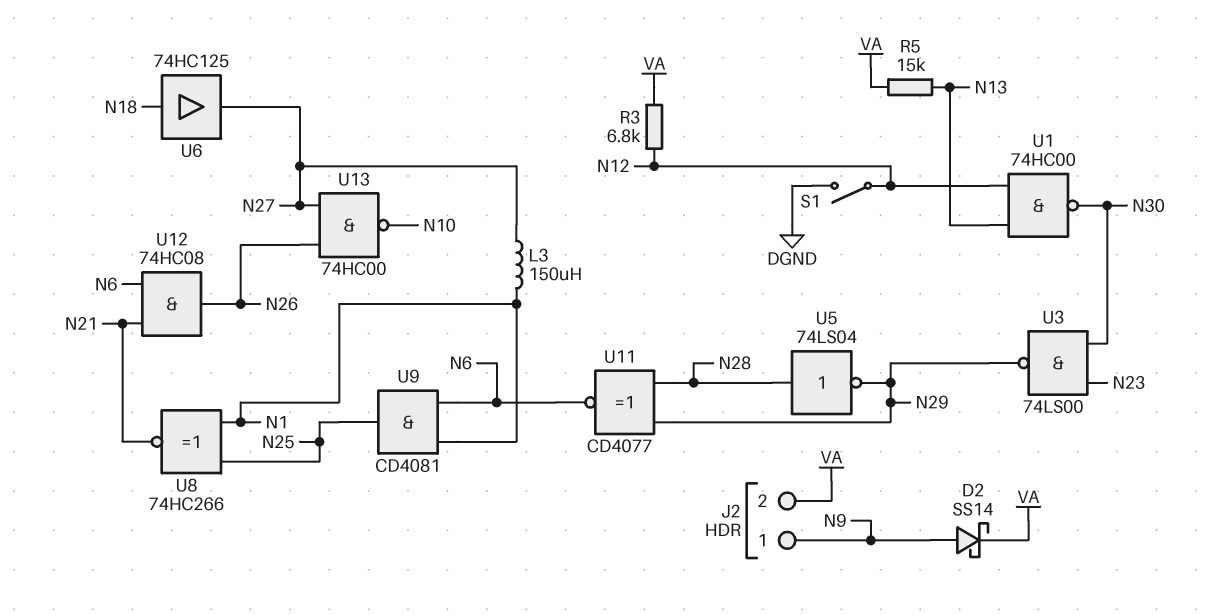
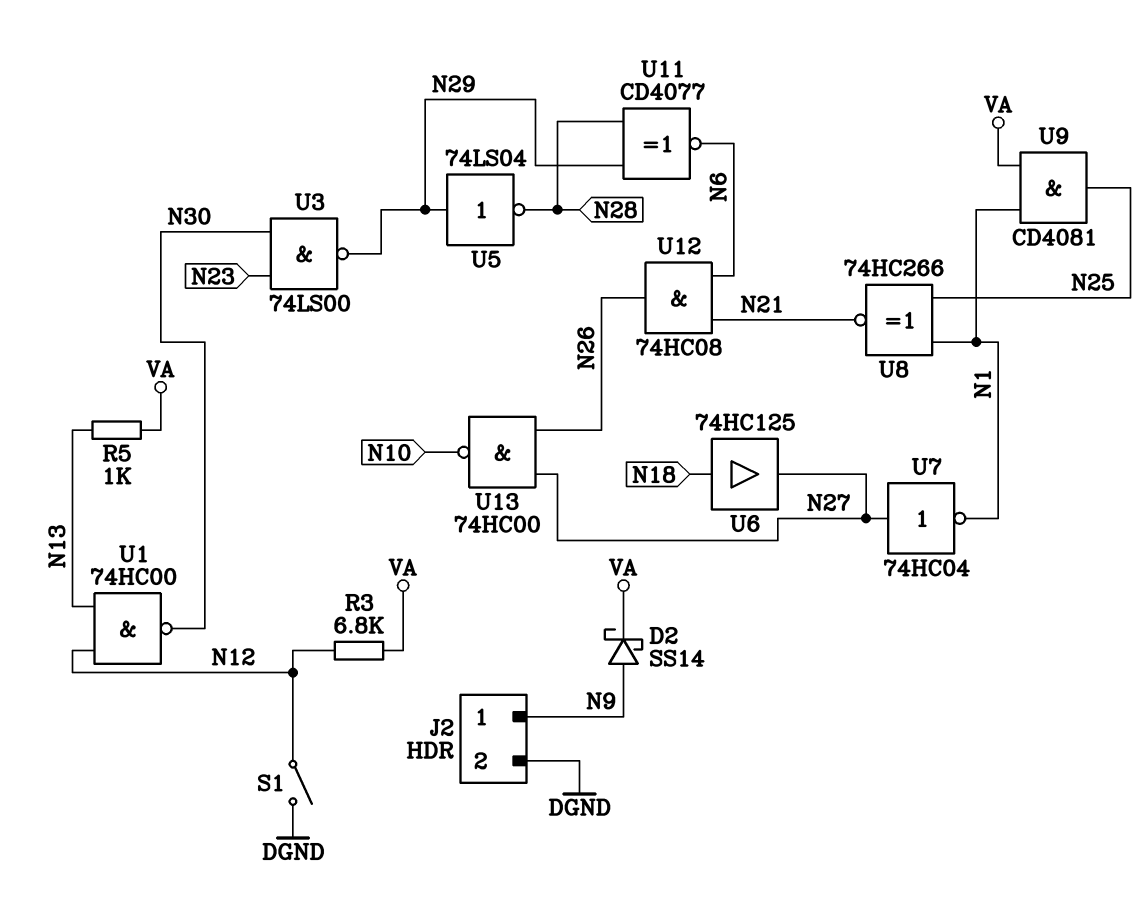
J2 pin 2: VA -> DGND
L3: 150uH (N1, N27) -> none
R5: 15k (N13, VA) -> 1k (N13, VA)
U5: NOT 74LS04 (in N28, out N29) -> NOT 74LS04 (in N29, out N28)
U7: none -> NOT 74HC04 (in N27, out N1)
U9: AND CD4081 (in N1, in N6, out N25) -> AND CD4081 (in N1, in VA, out N25)

